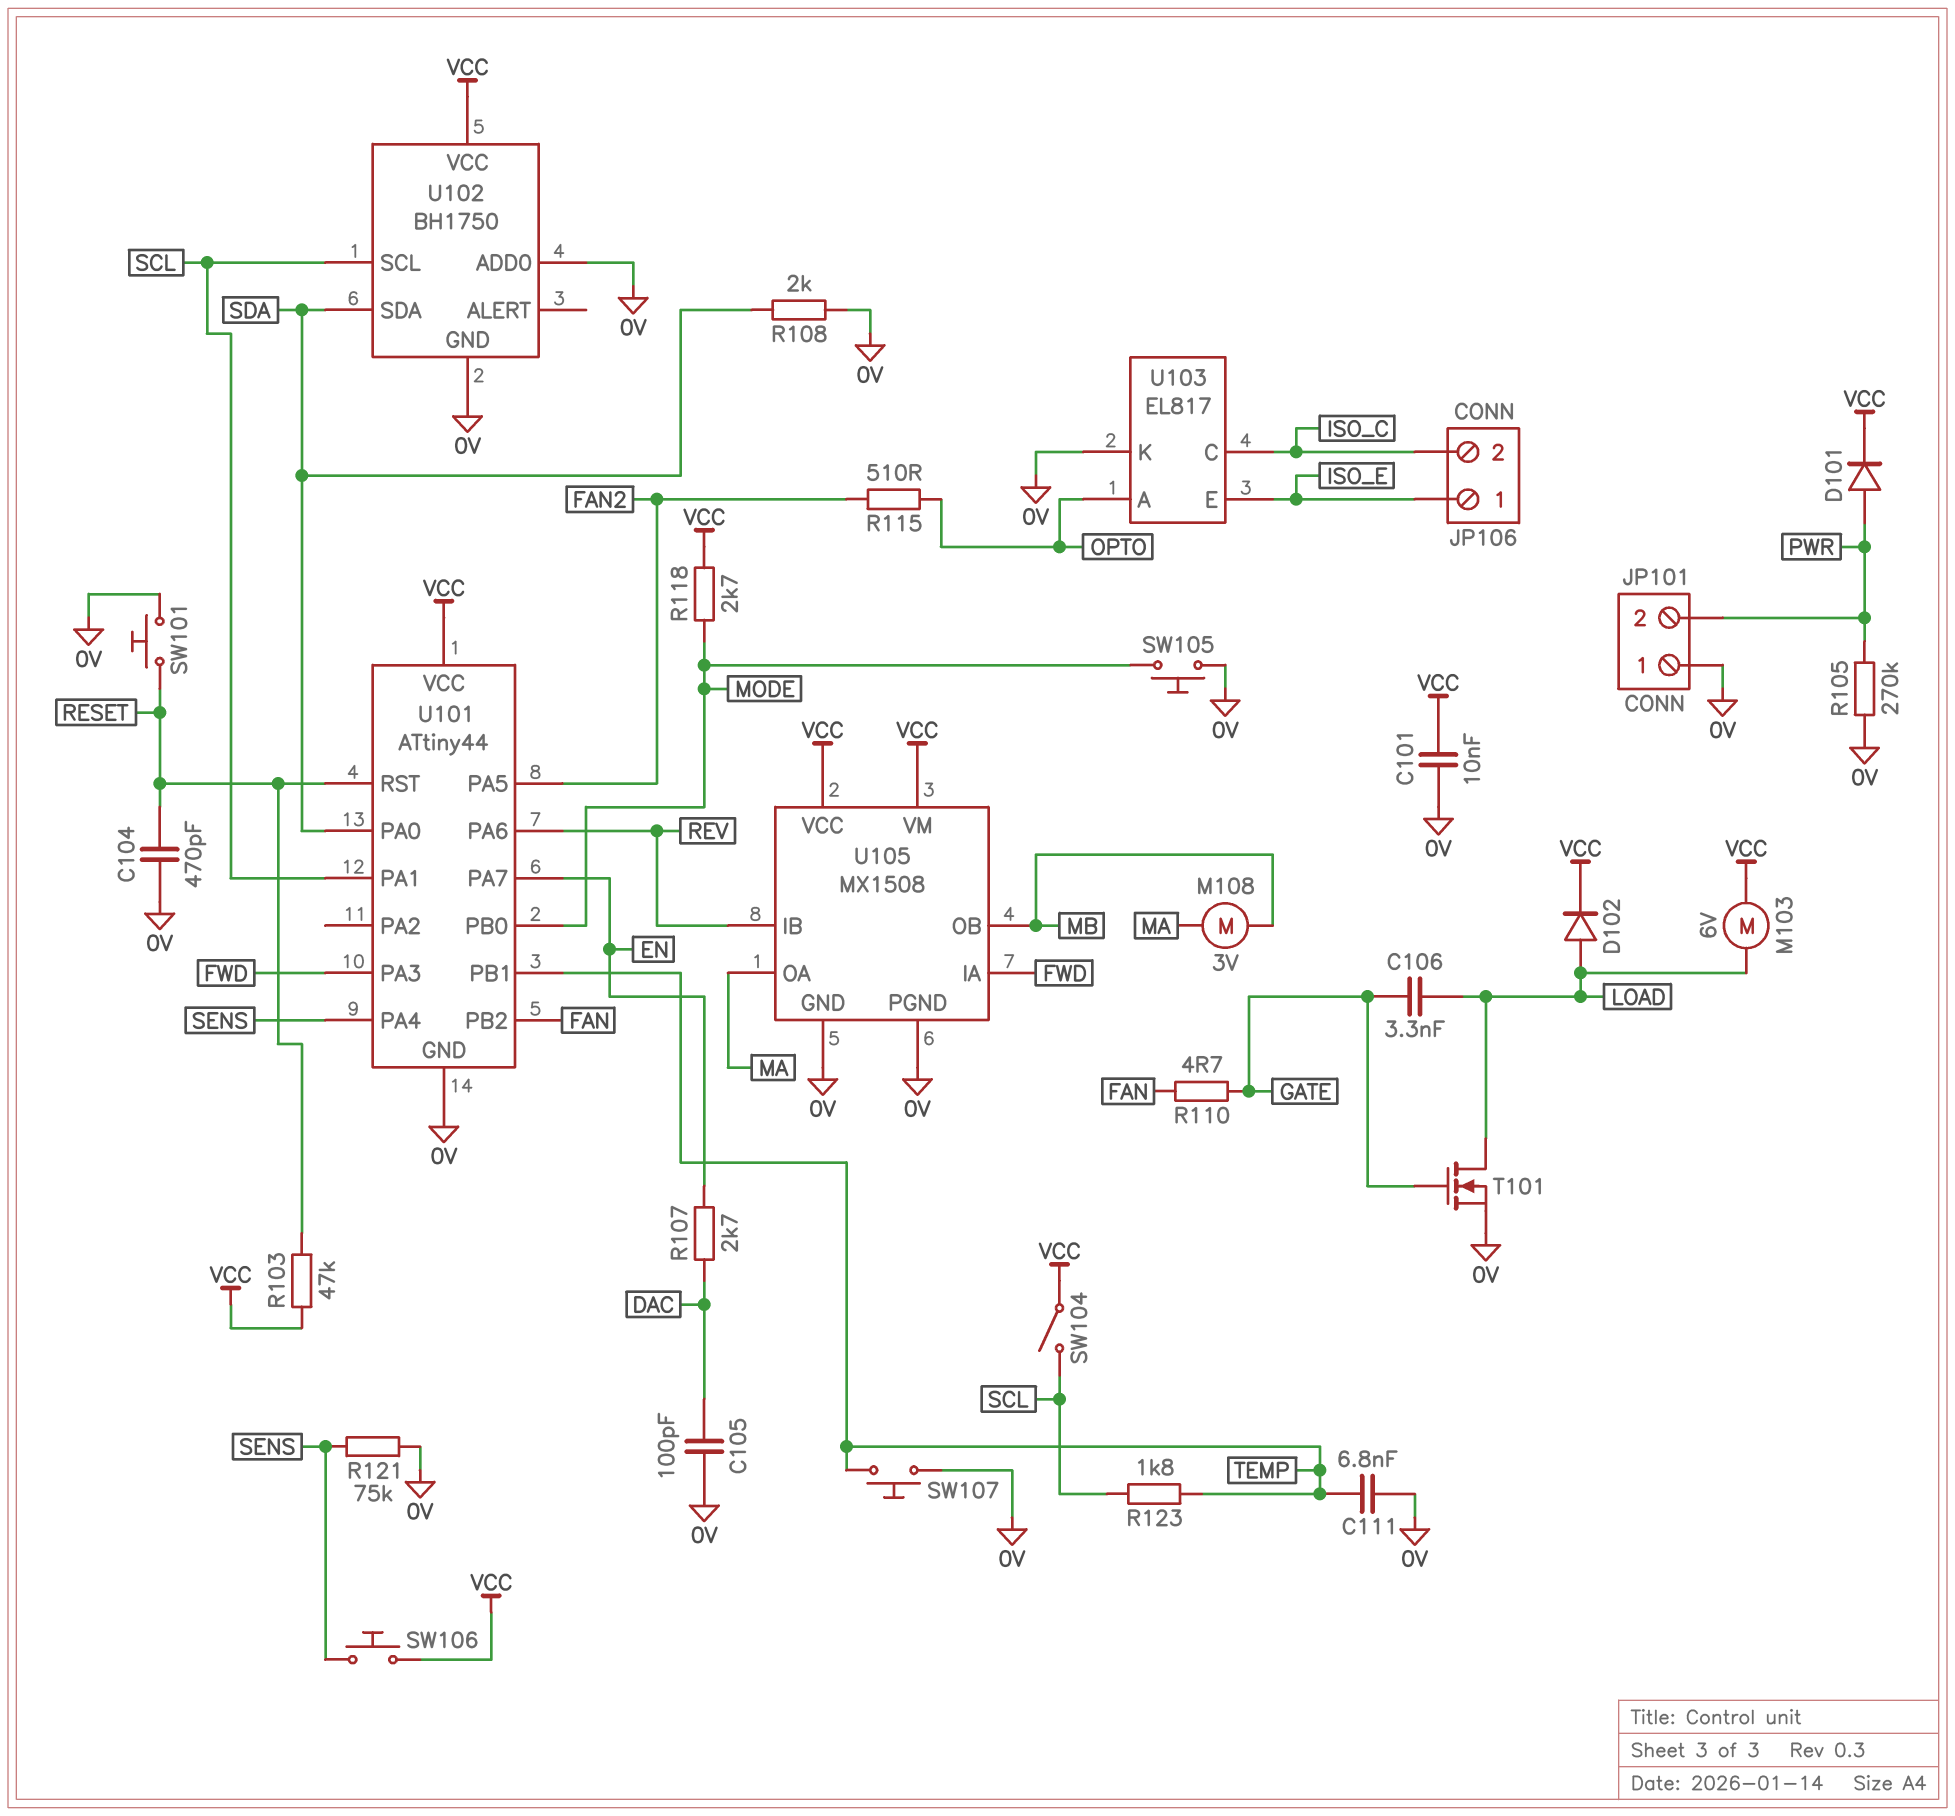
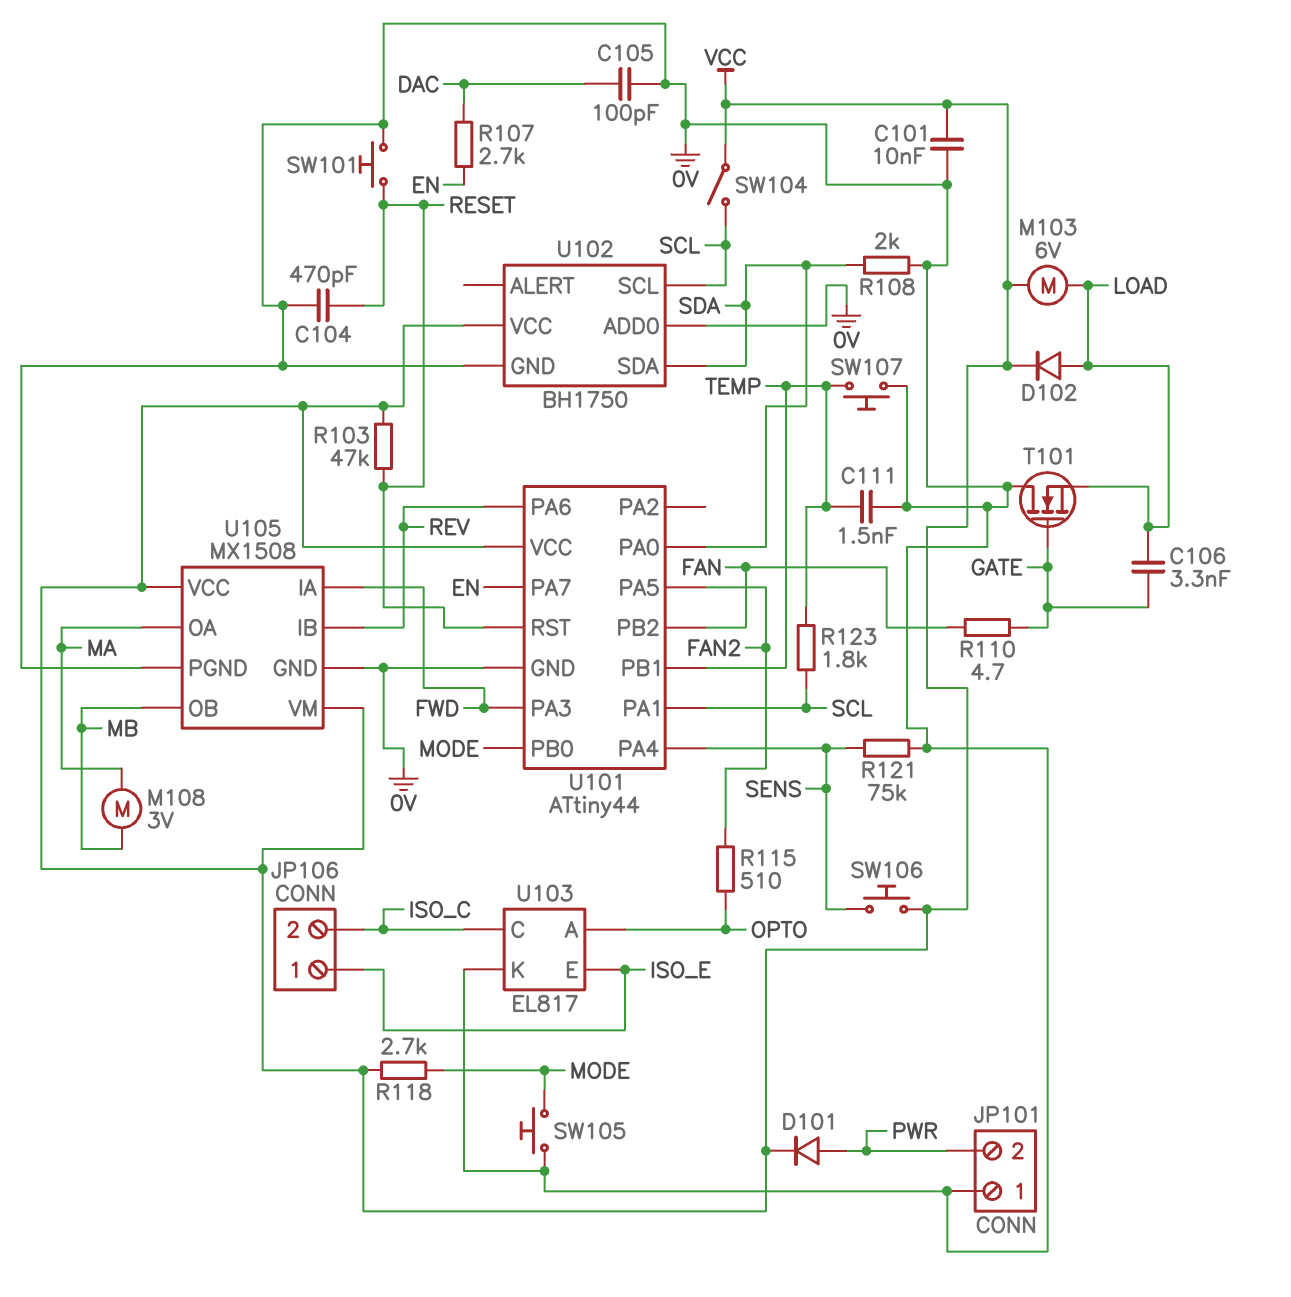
C111: 6.8nF (0V, TEMP) -> 1.5nF (0V, TEMP)
R105: 270k (0V, PWR) -> none
T101: NMOS (G GATE, D LOAD, S 0V) -> NMOS (G GATE, D 0V, S LOAD)

